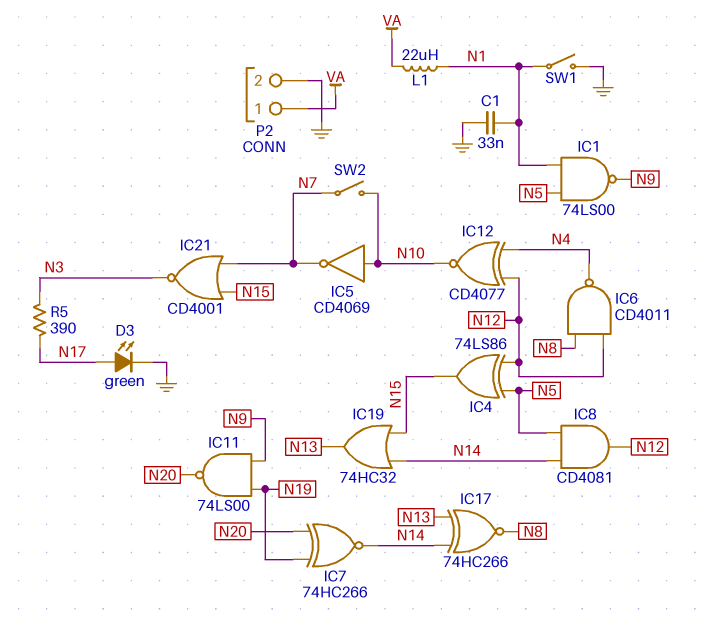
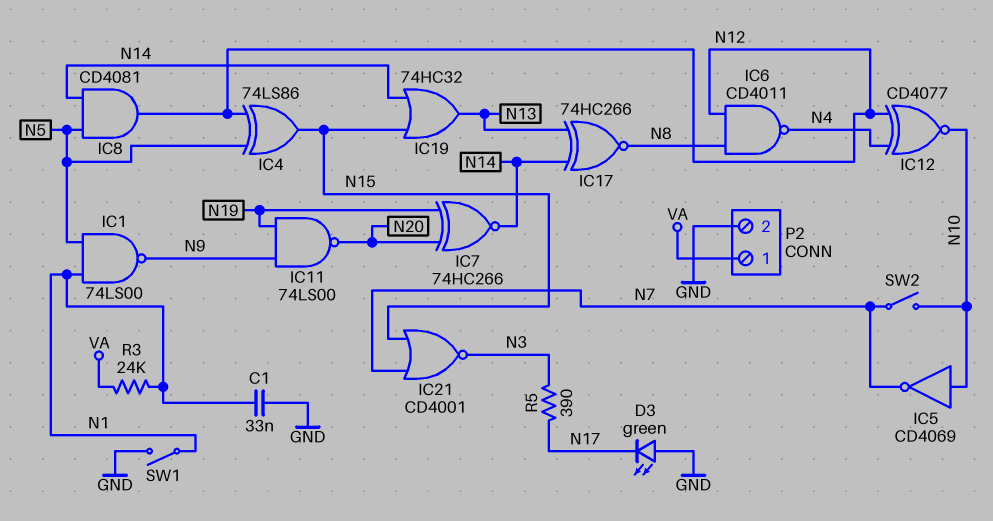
D3: LED green (A N17, K GND) -> LED green (A GND, K N17)
L1: 22uH (N1, VA) -> none
R3: none -> 24k (N1, VA)

